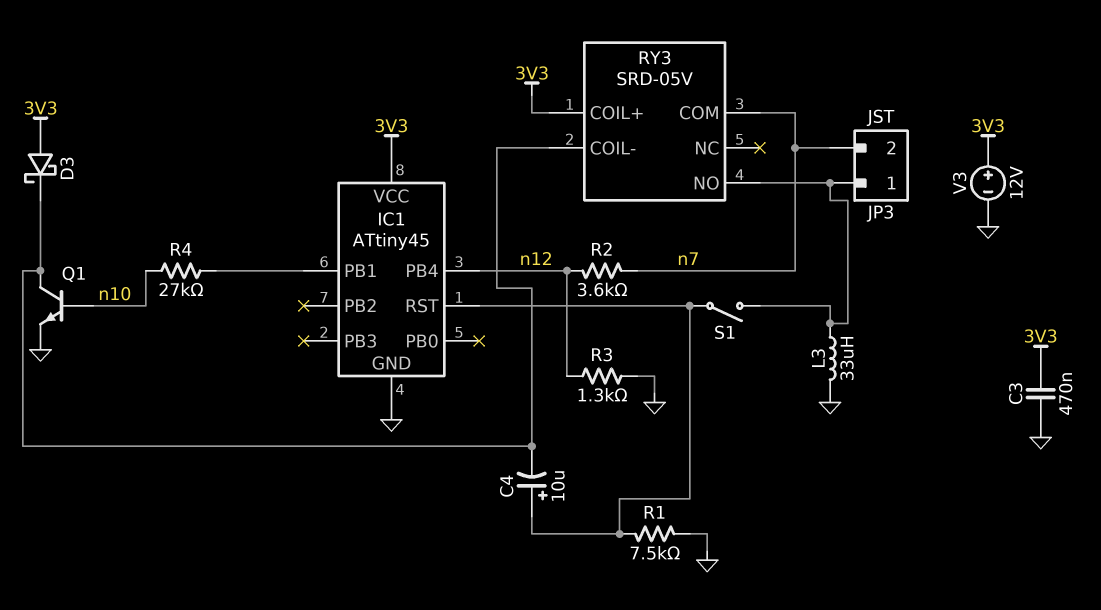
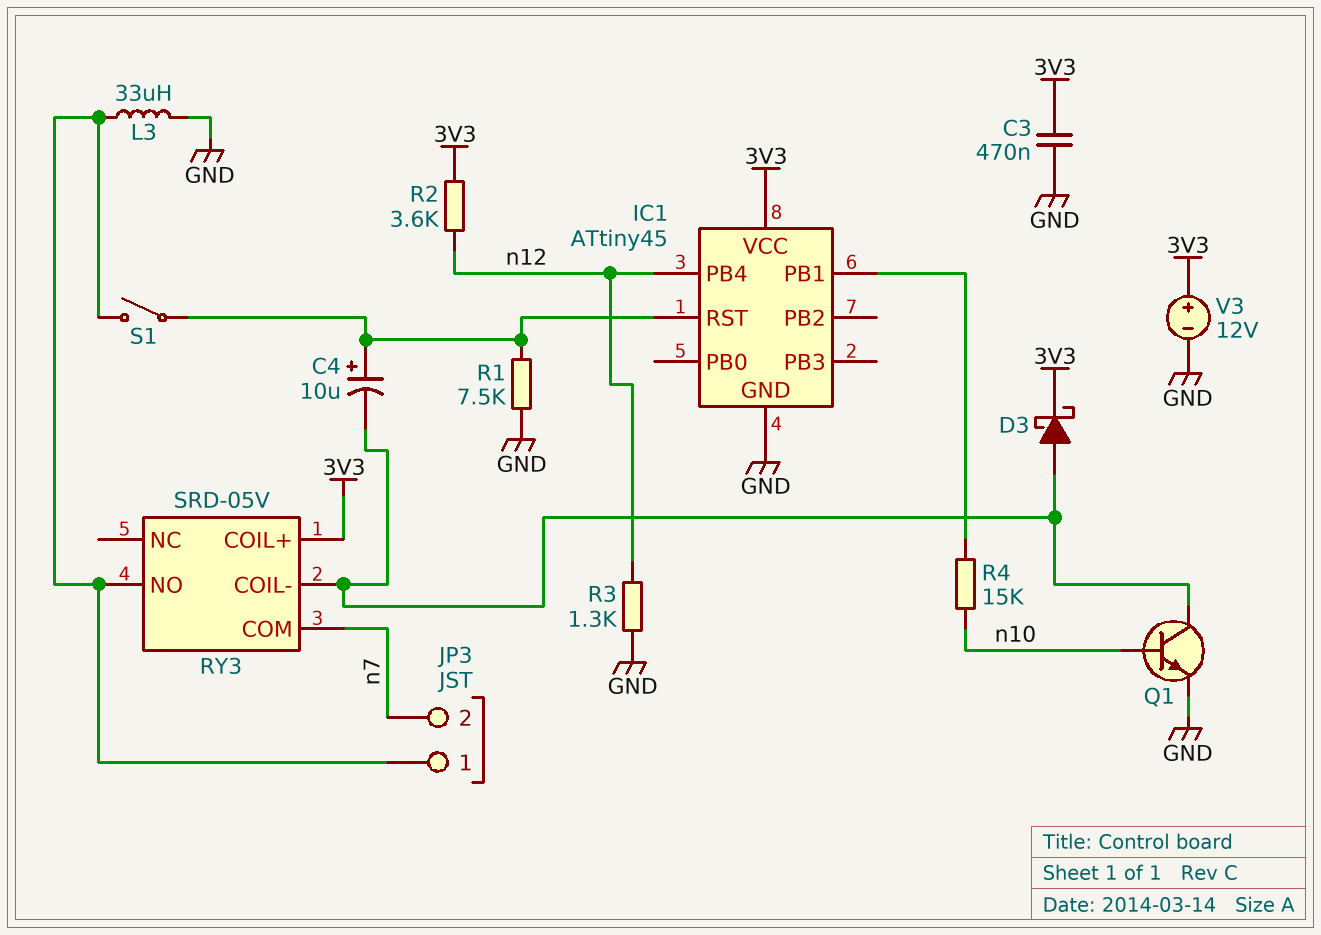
D3: schottky (A 3V3, K RY3/COIL-) -> schottky (A RY3/COIL-, K 3V3)
R2: 3.6k (n7, n12) -> 3.6k (3V3, n12)
R4: 27k (IC1/PB1, n10) -> 15k (IC1/PB1, n10)

